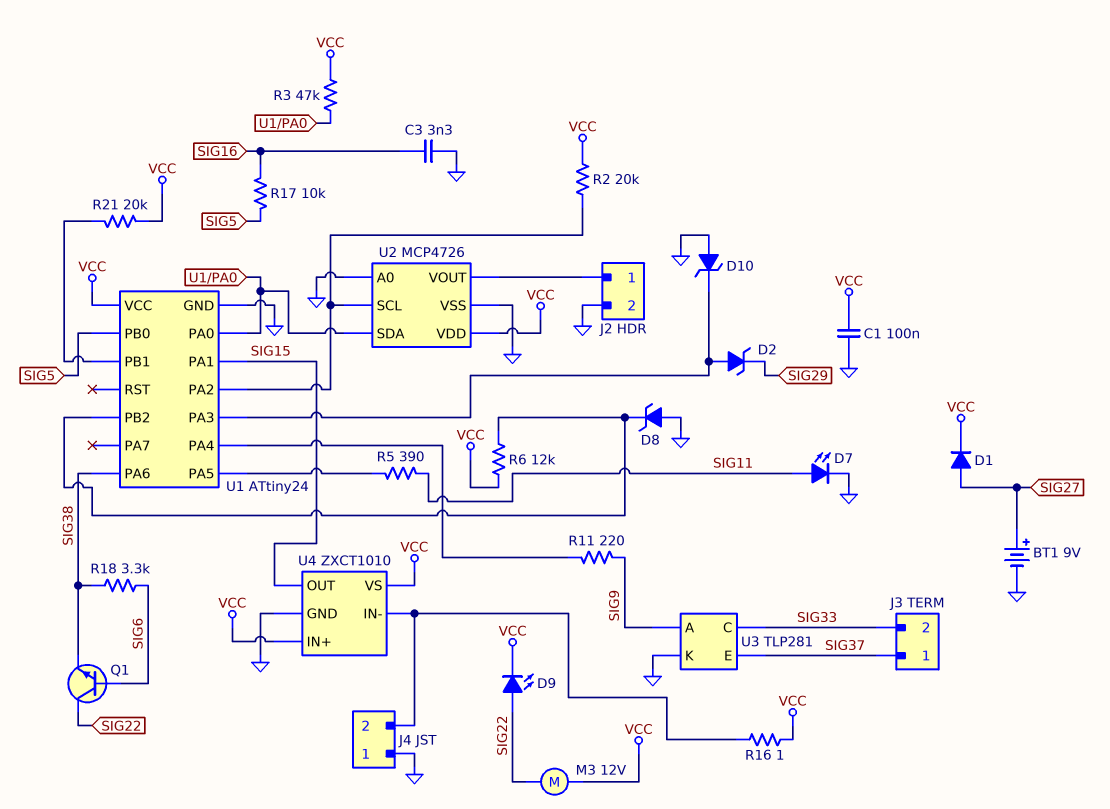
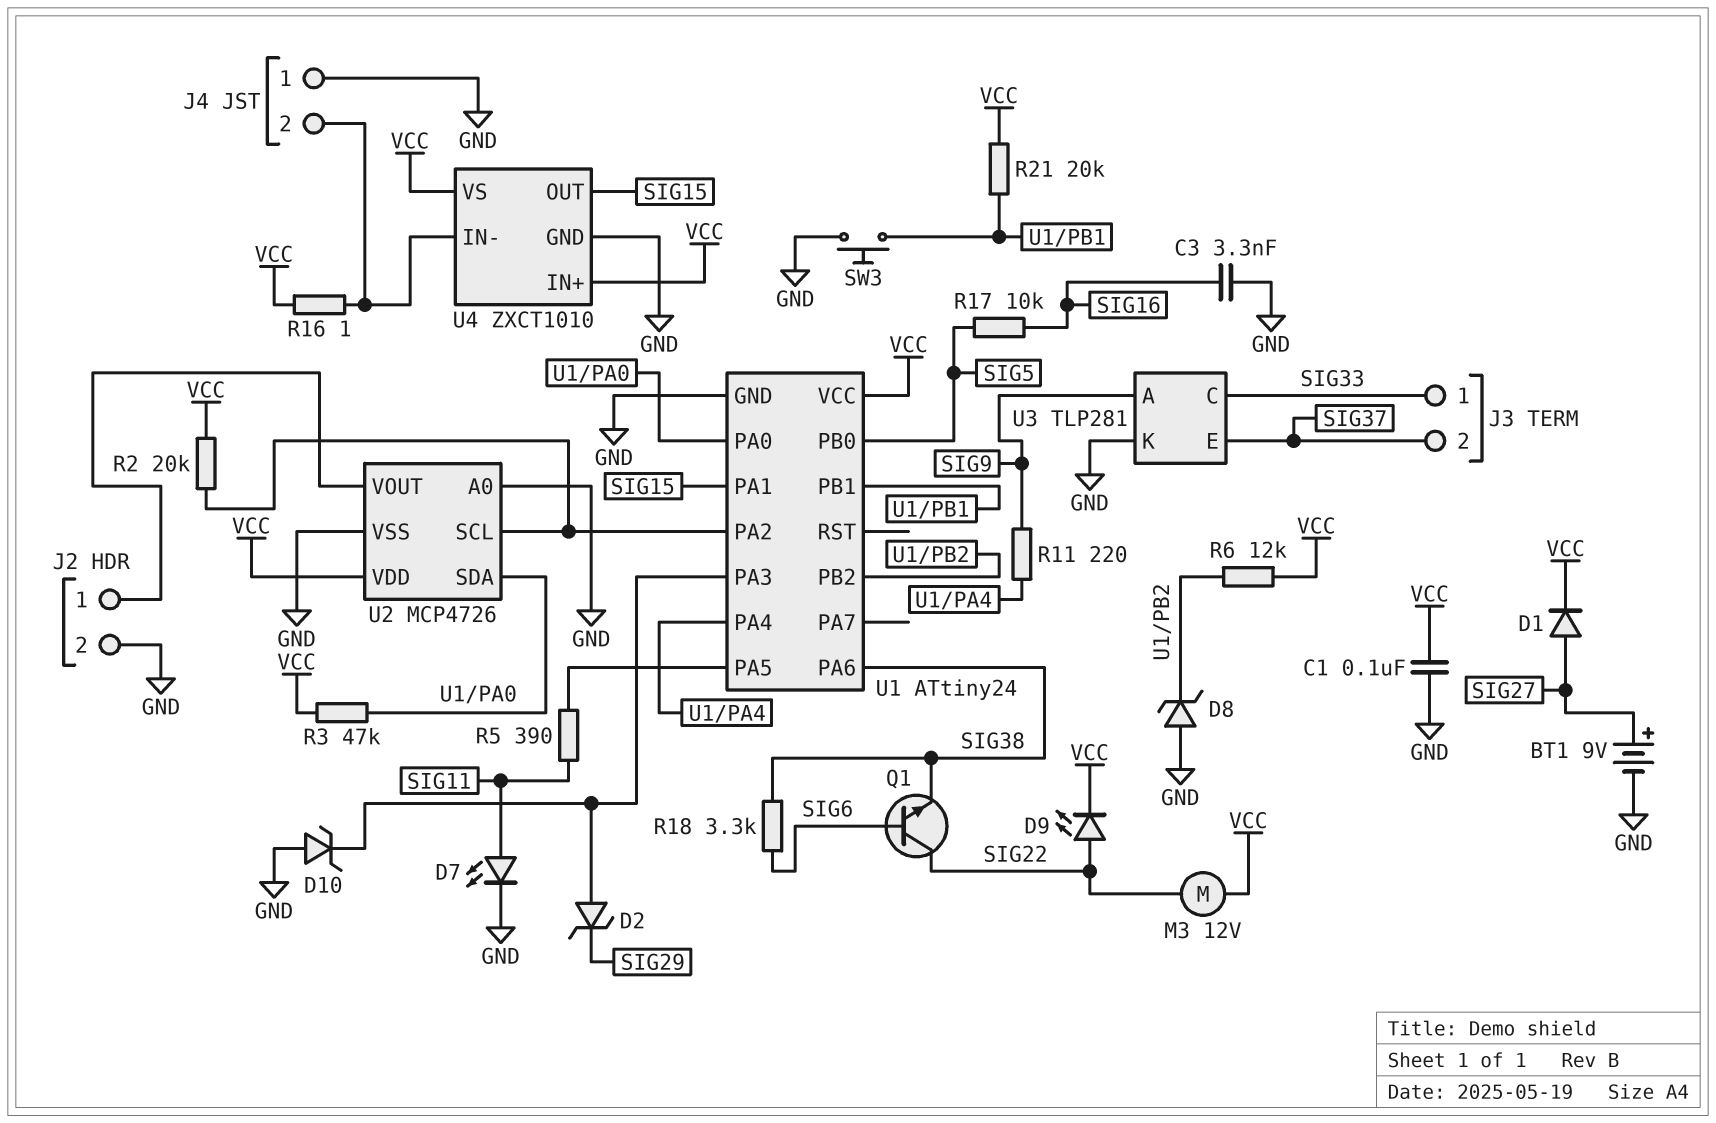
J3 pin 1: SIG37 -> SIG33
J3 pin 2: SIG33 -> SIG37
SW3: none -> button (GND, U1/PB1)

